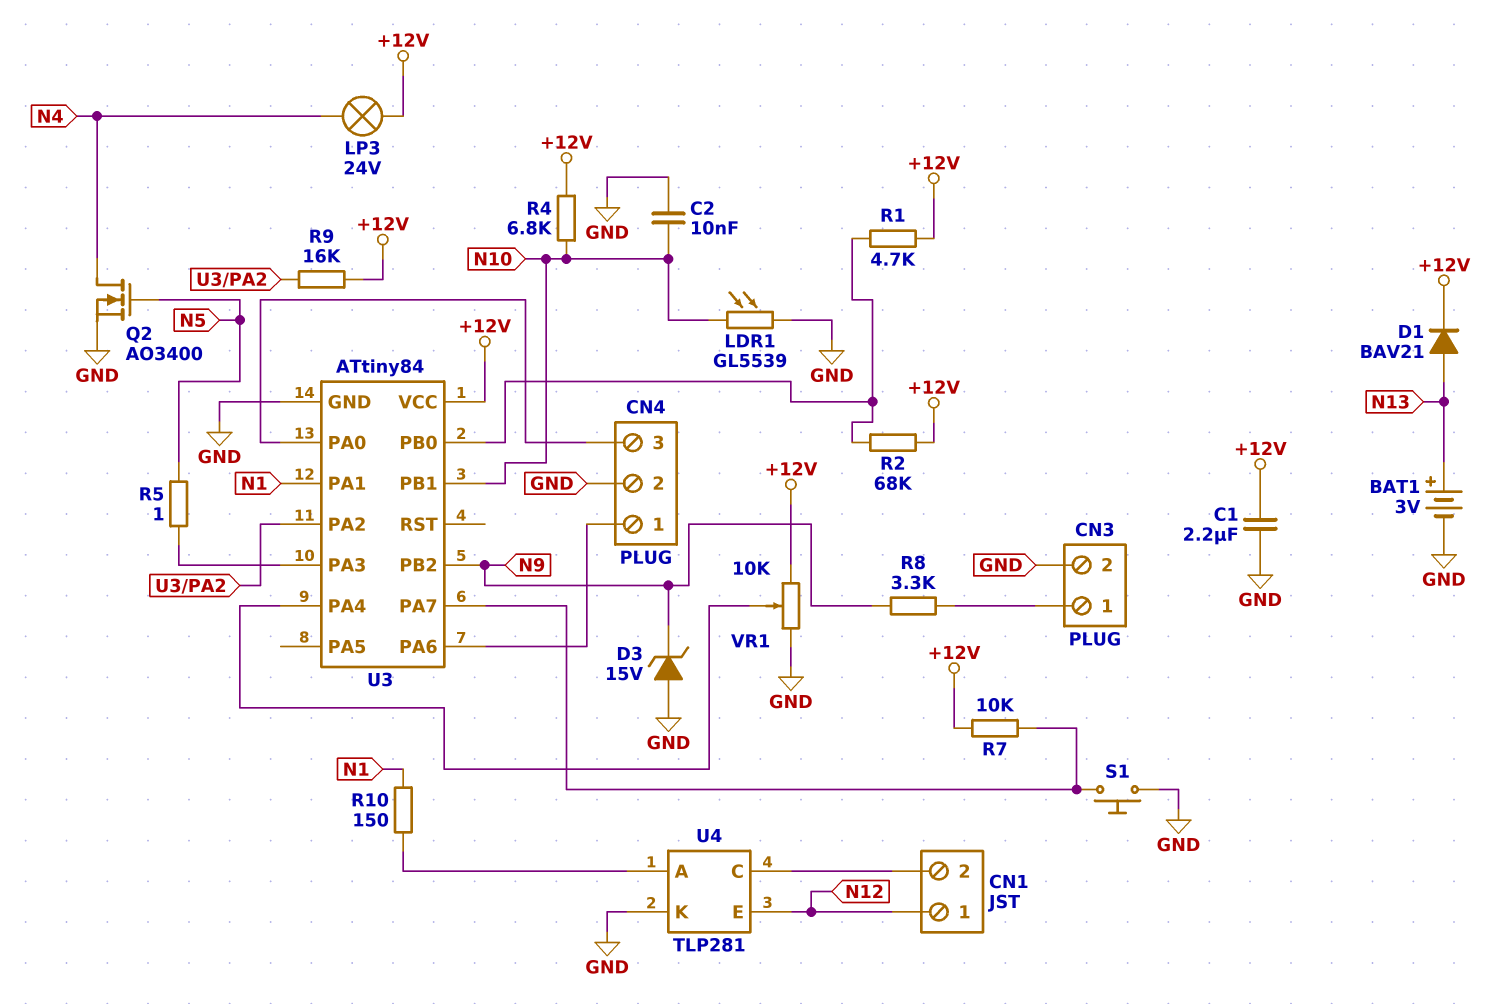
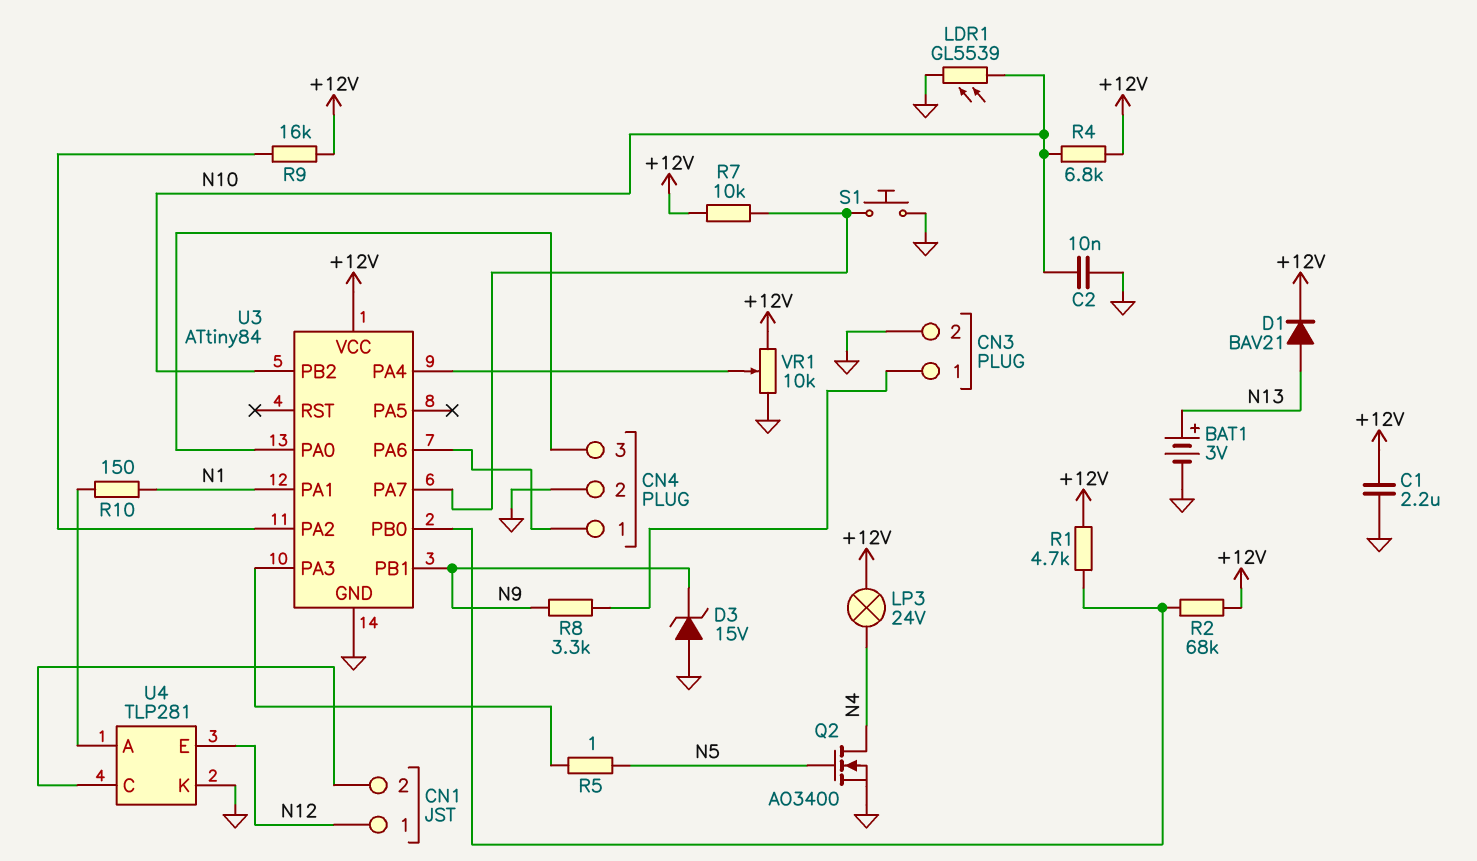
U3 pin PB1: N10 -> N9
U3 pin PB2: N9 -> N10

